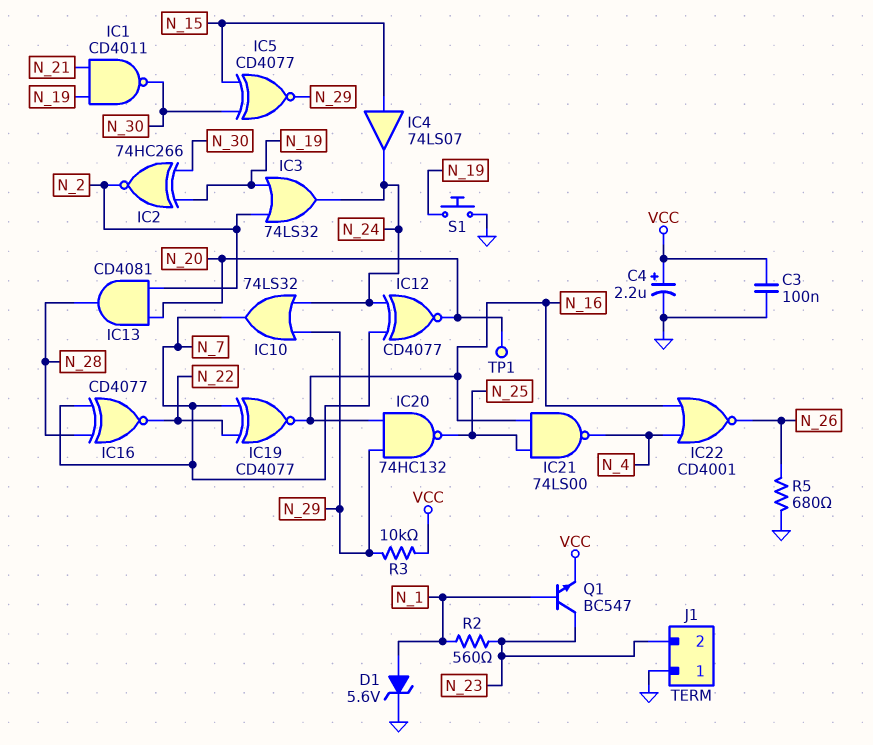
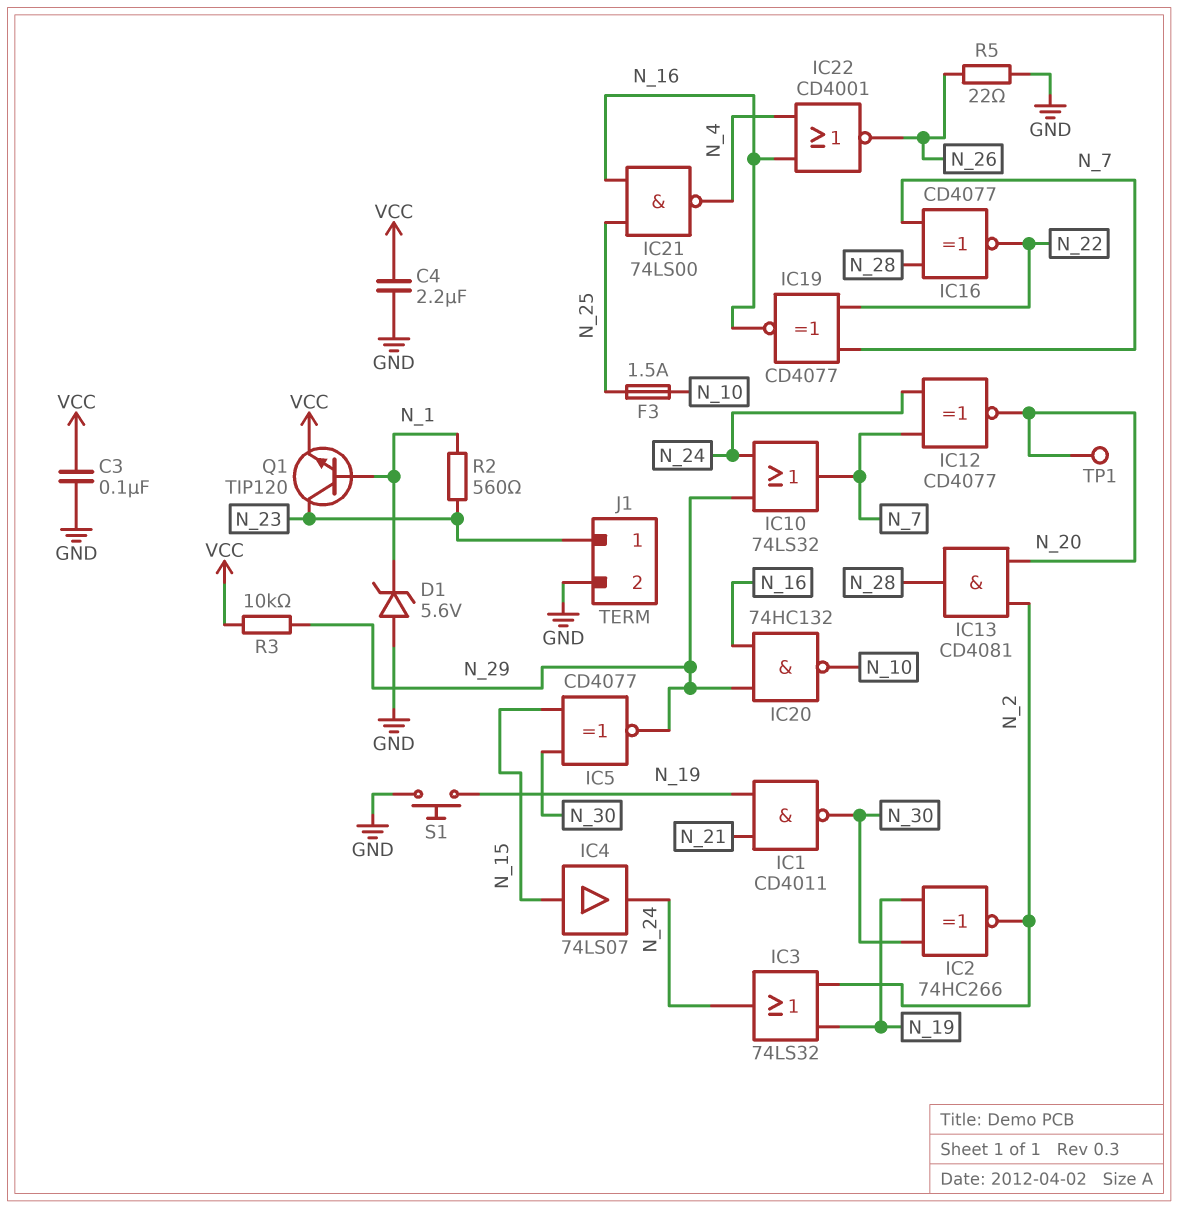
C4: 2.2uF (plus VCC, minus GND) -> 2.2uF (GND, VCC)
D1: zener 5.6V (A N_1, K GND) -> zener 5.6V (A GND, K N_1)
F3: none -> 1.5A (N_10, N_25)
IC20: NAND 74HC132 (in N_16, in N_29, out N_25) -> NAND 74HC132 (in N_16, in N_29, out N_10)
J1 pin 1: GND -> N_23
J1 pin 2: N_23 -> GND
Q1: NPN BC547 (B N_1, C N_23, E VCC) -> NPN TIP120 (B N_1, C N_23, E VCC)
R5: 680 (GND, N_26) -> 22 (GND, N_26)

